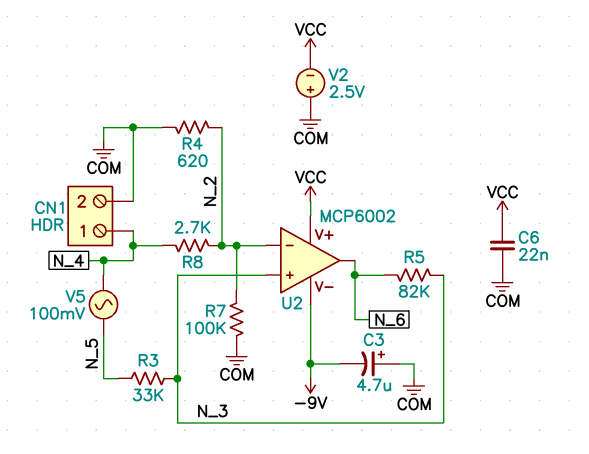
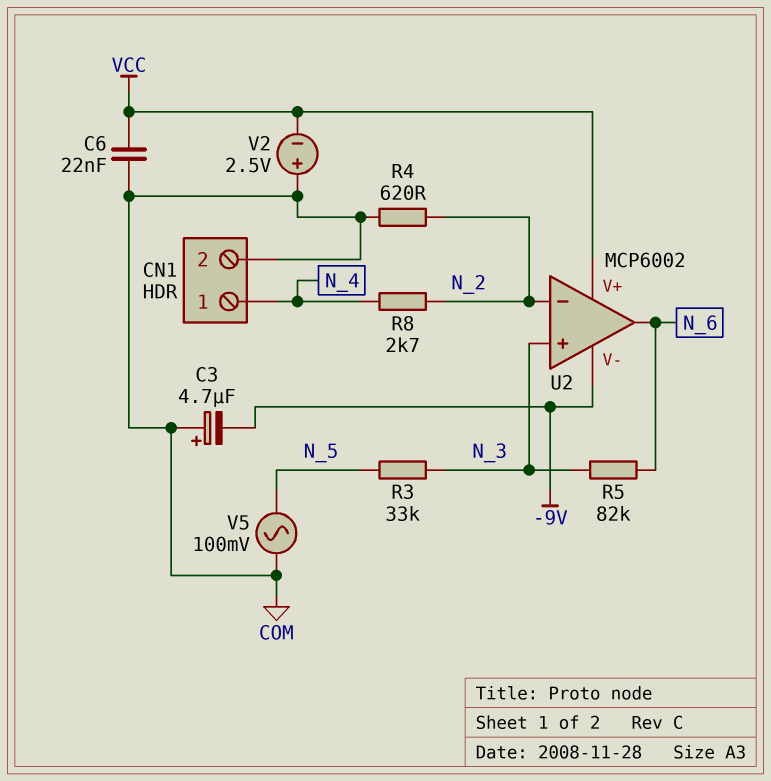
R7: 100k (COM, N_2) -> none
V5: AC 100mV (N_4, N_5) -> AC 100mV (COM, N_5)

